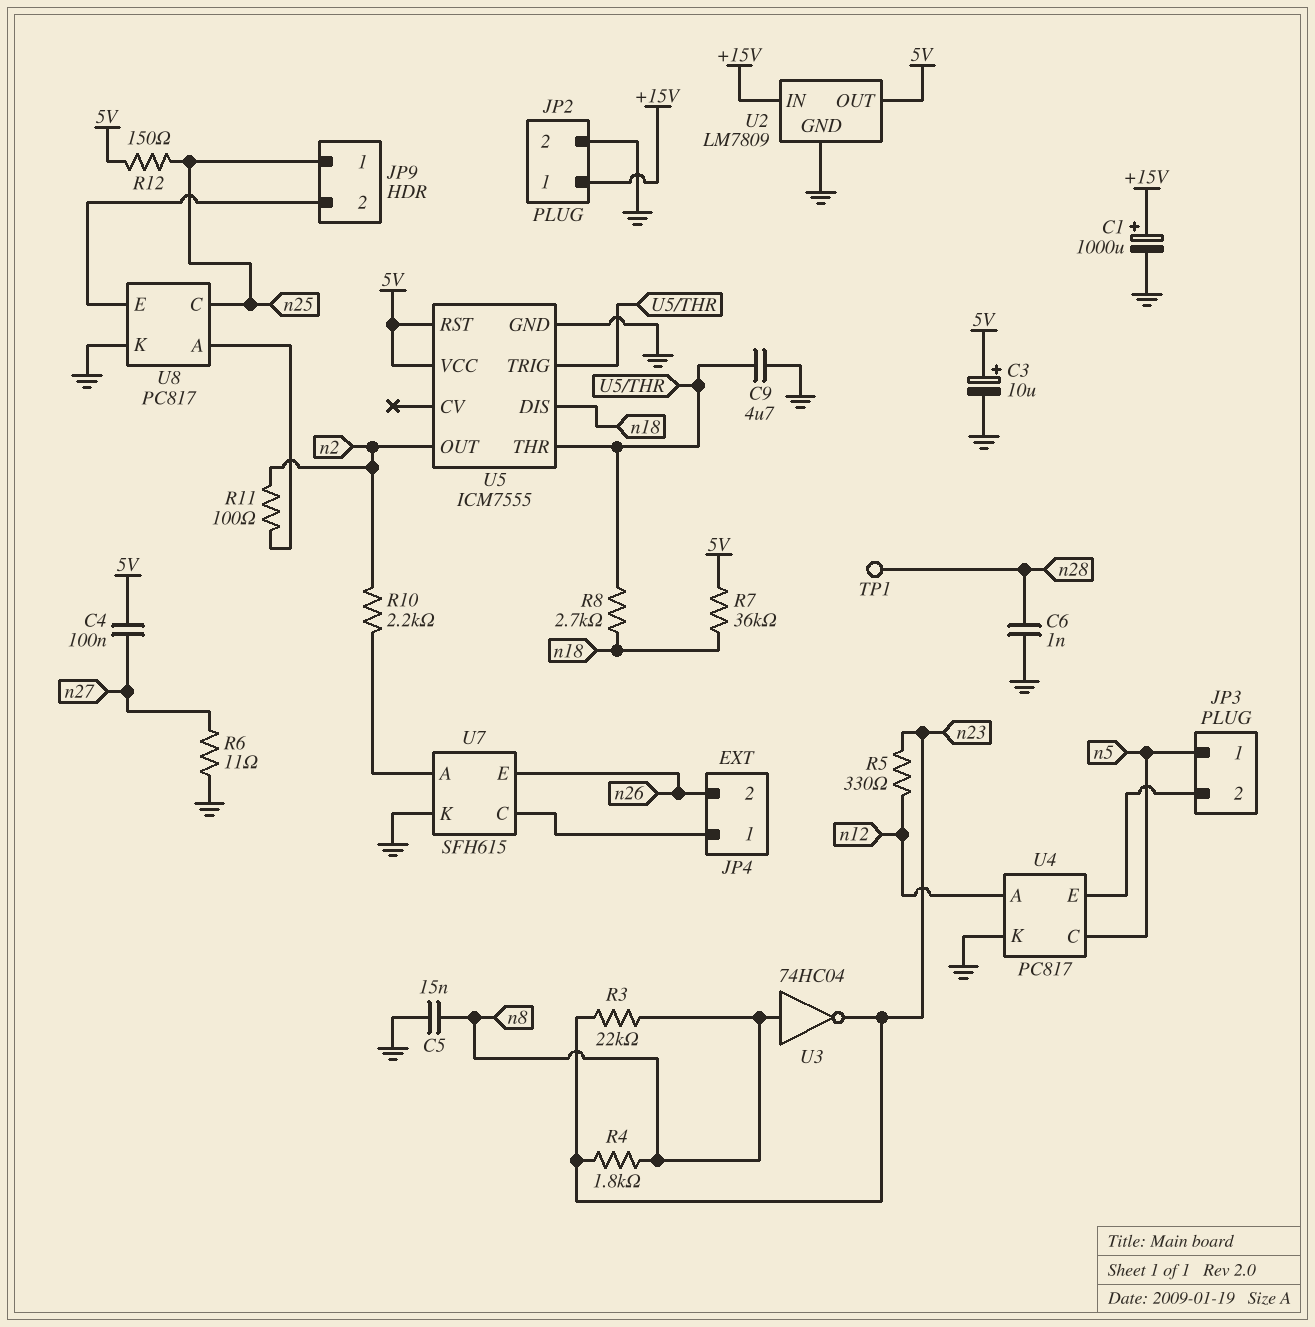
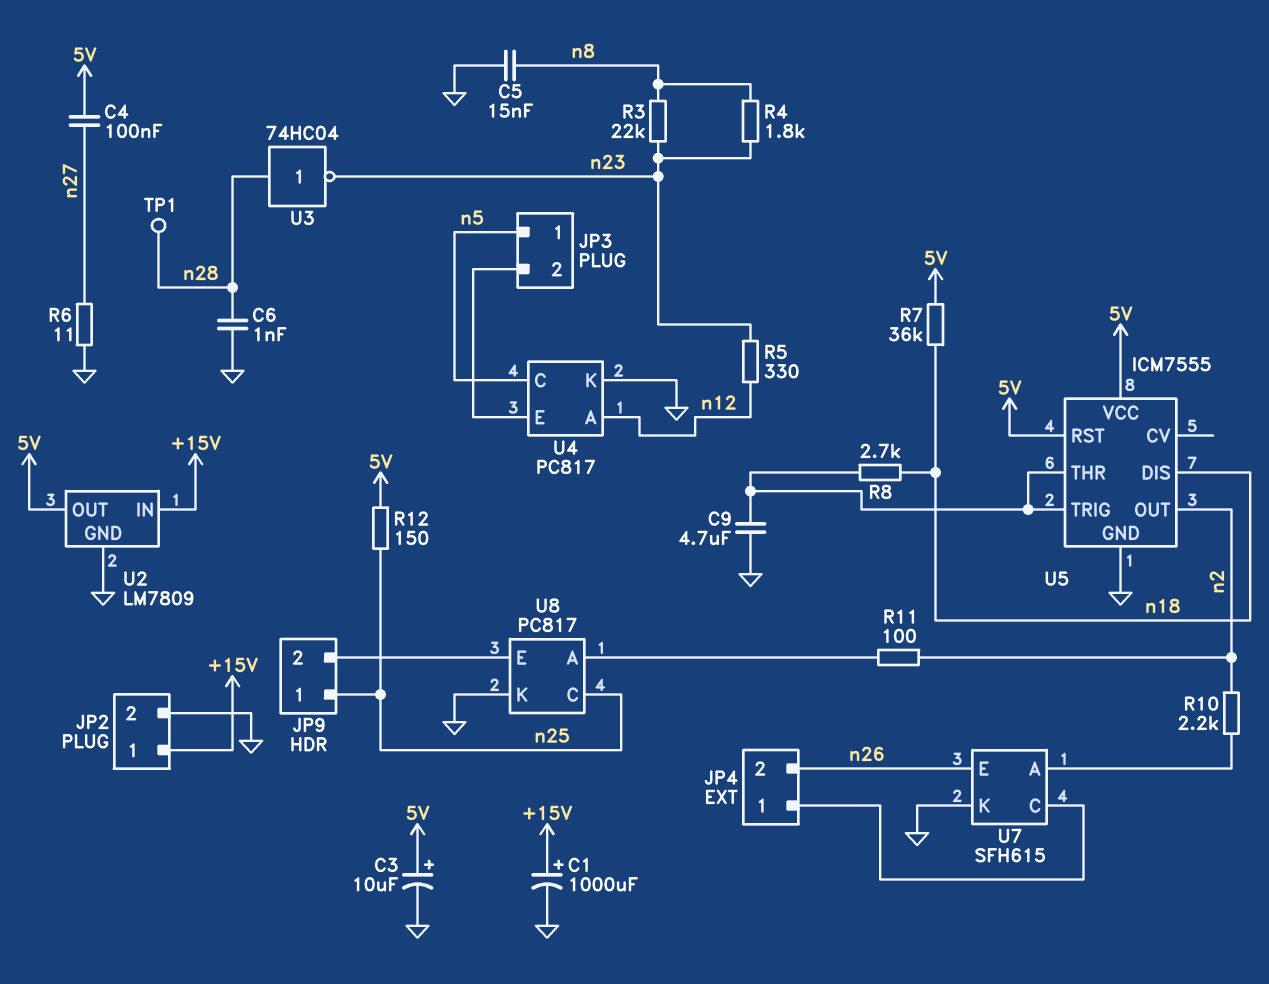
U3: NOT 74HC04 (in n8, out n23) -> NOT 74HC04 (in n28, out n23)

